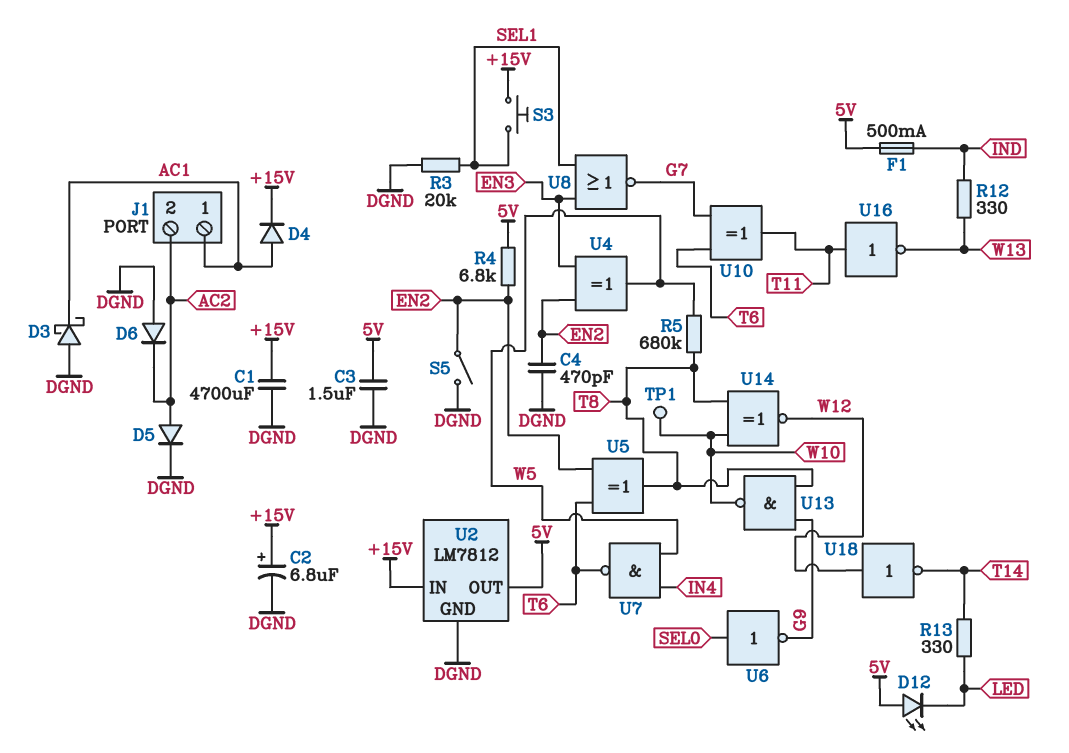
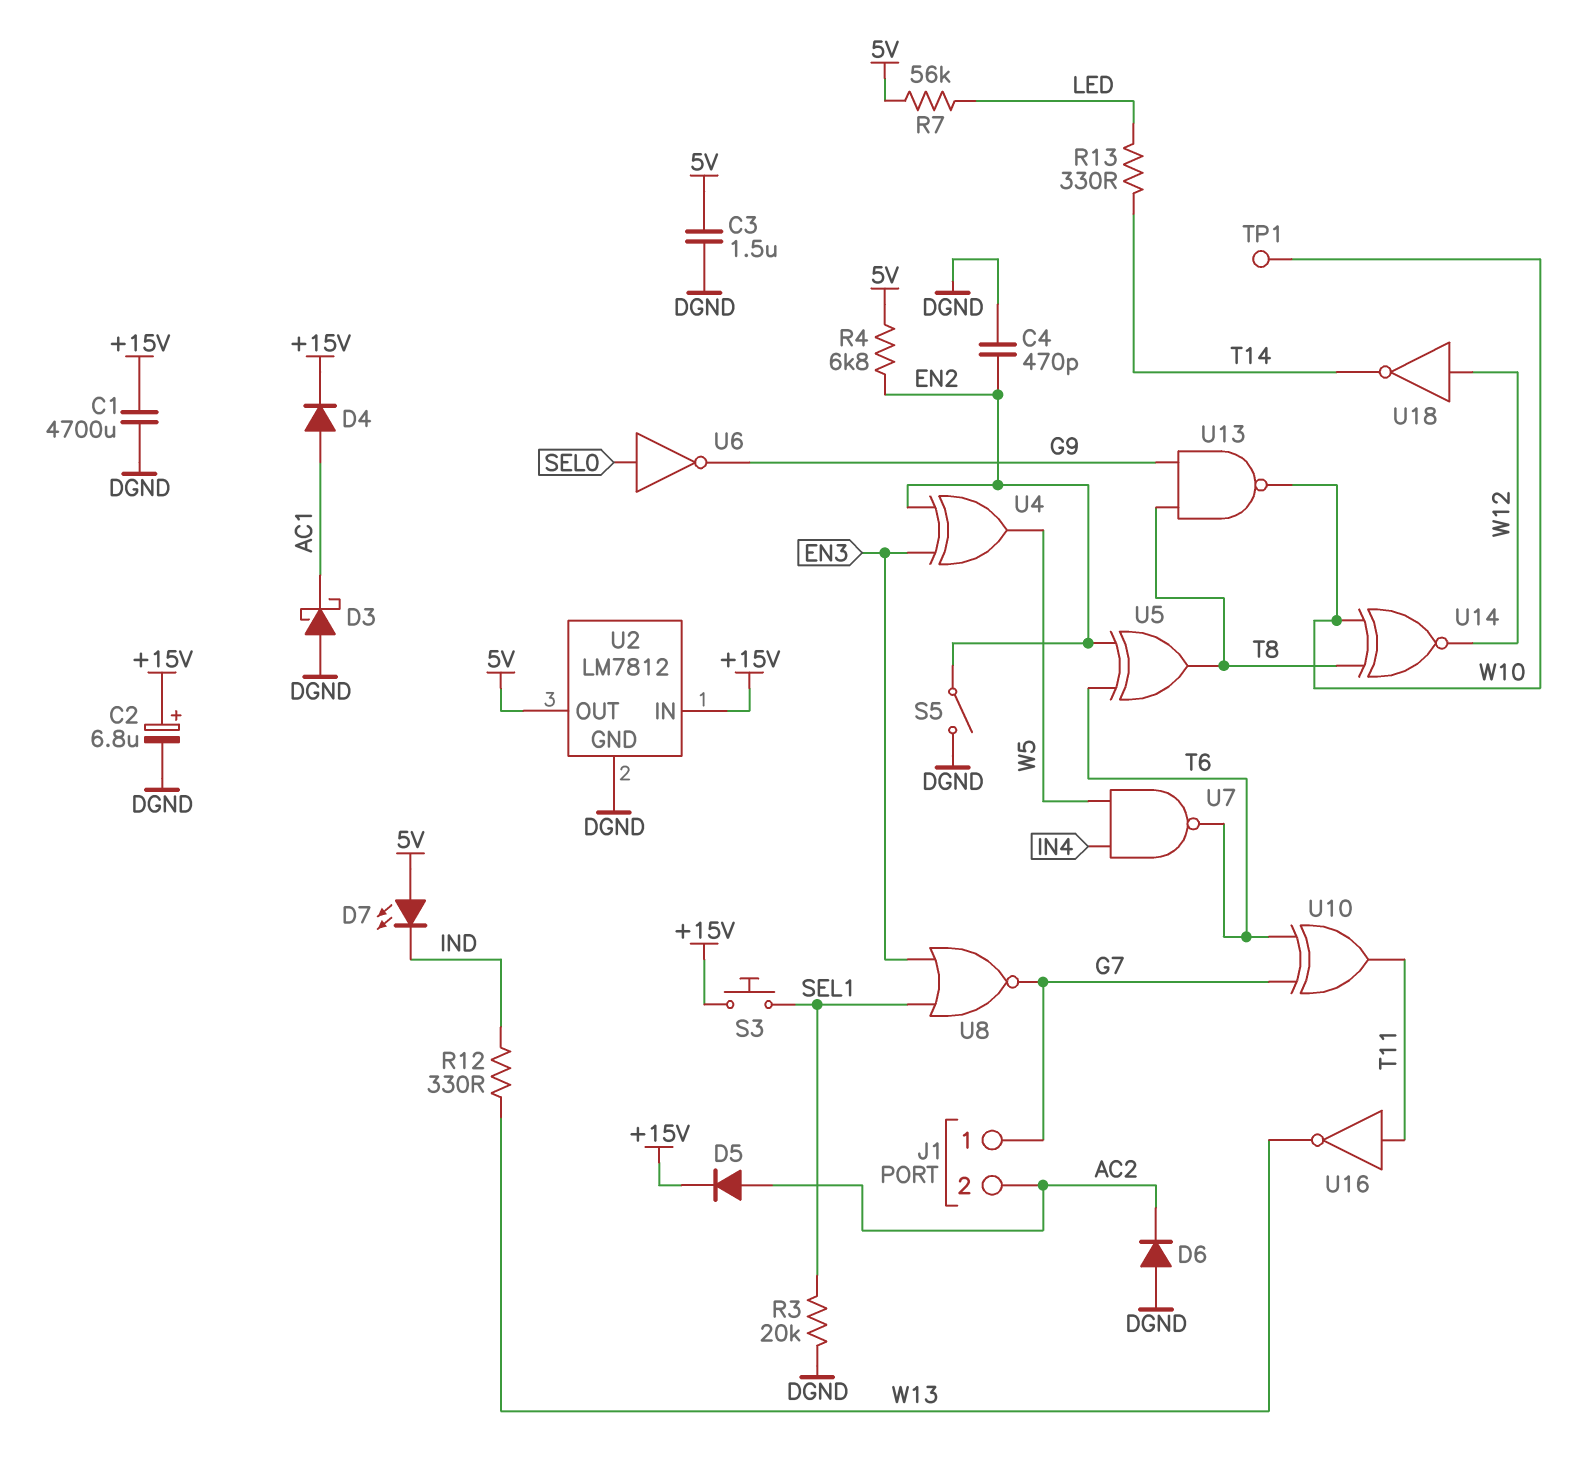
D5: diode (A AC2, K DGND) -> diode (A AC2, K +15V)
D7: none -> LED (A 5V, K IND)
D12: LED (A 5V, K LED) -> none
F1: 500mA (5V, IND) -> none
J1 pin 1: AC1 -> G7
R5: 680k (T8, W5) -> none
R7: none -> 56k (5V, LED)

